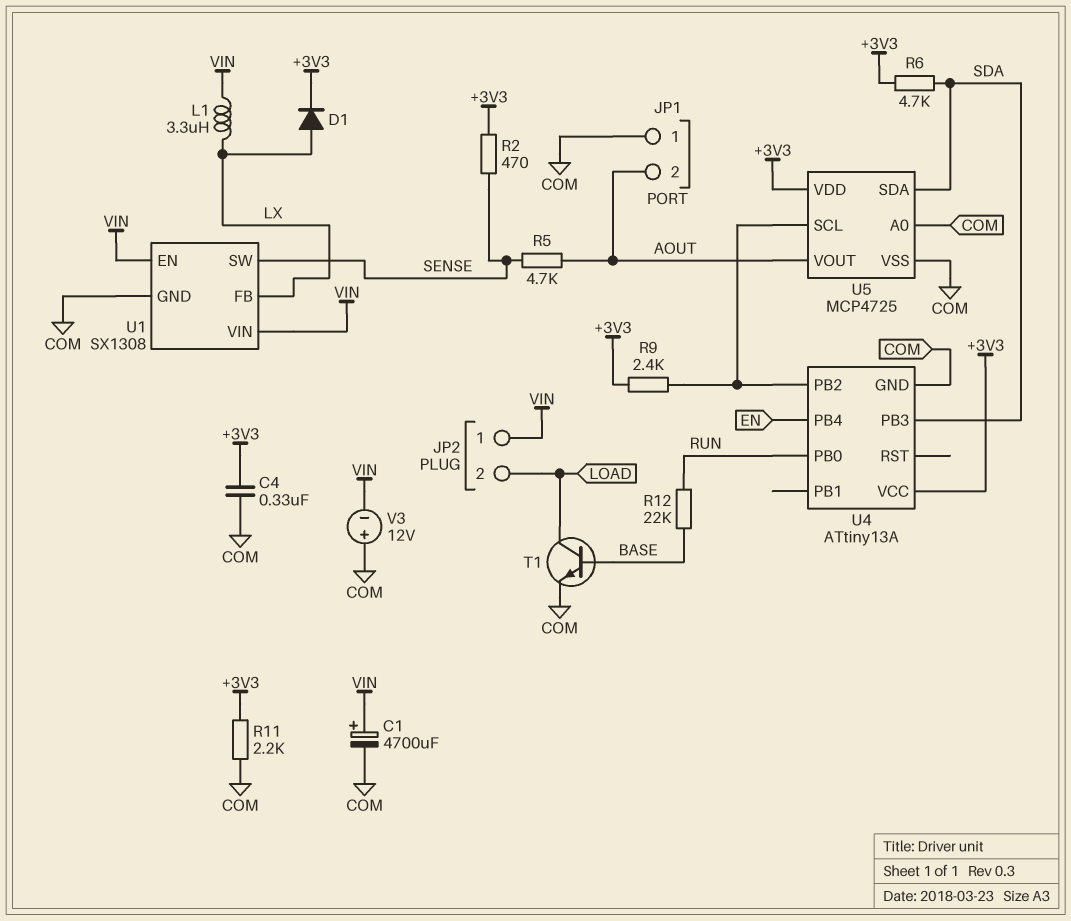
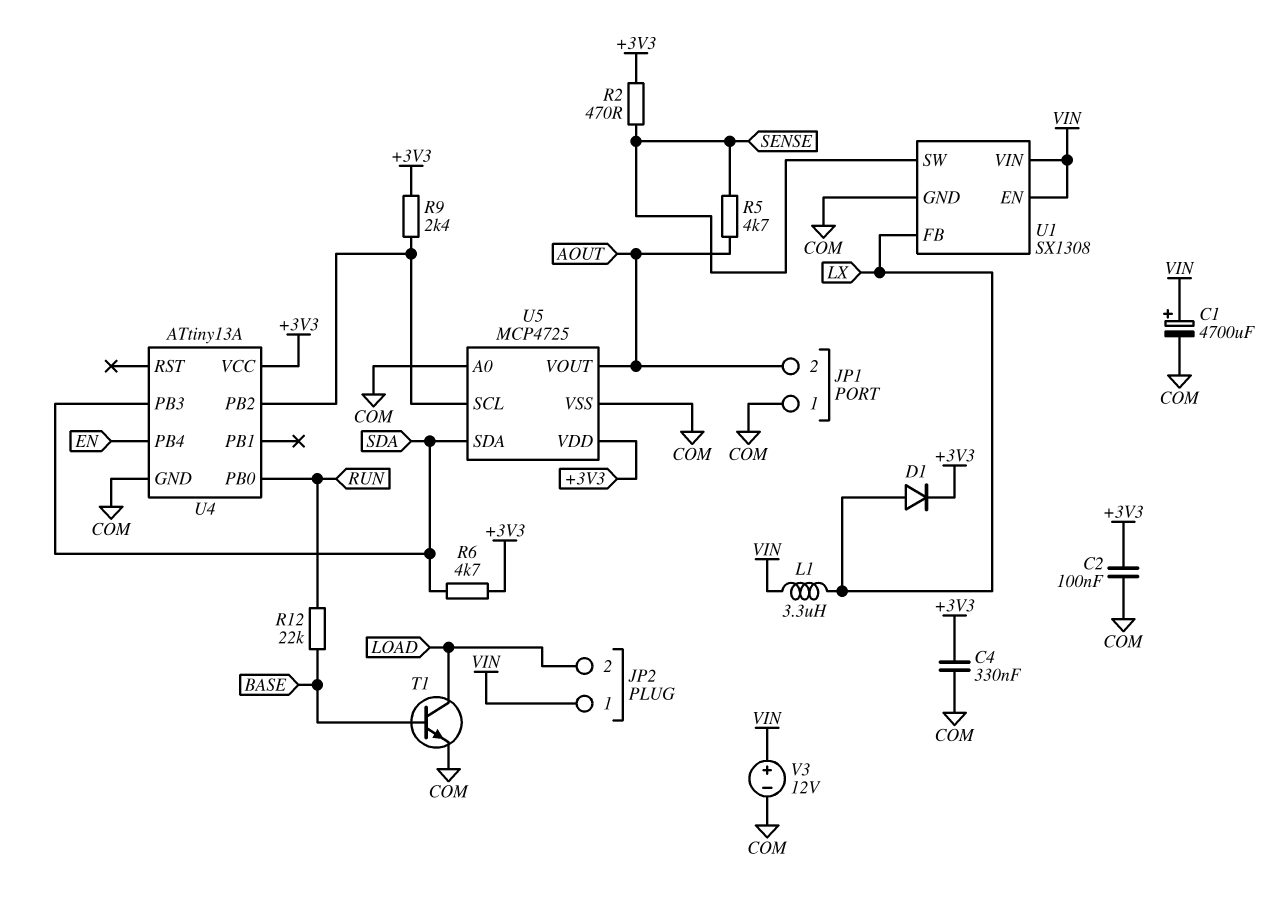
C2: none -> 100nF (+3V3, COM)
R11: 2.2k (+3V3, COM) -> none
V3: 12V (plus COM, minus VIN) -> 12V (plus VIN, minus COM)

